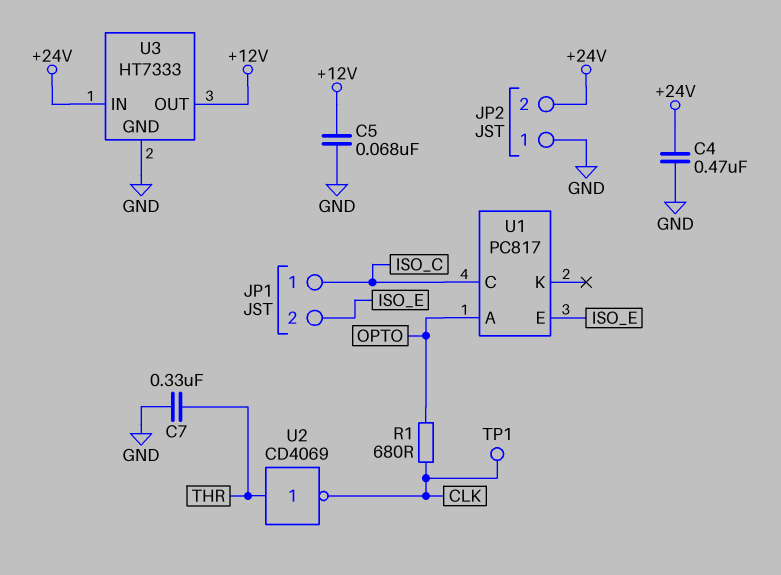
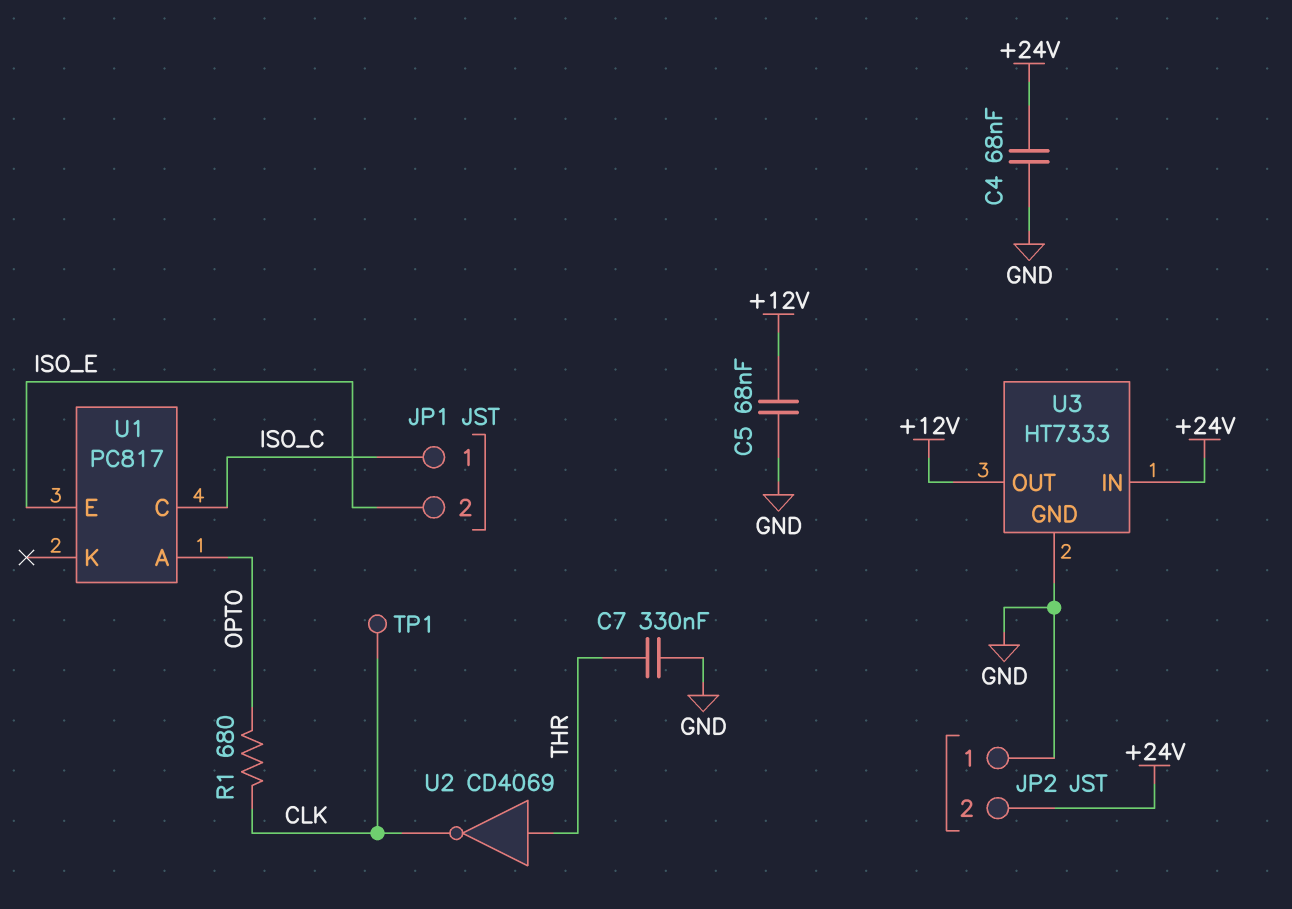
C4: 470nF (+24V, GND) -> 68nF (+24V, GND)

